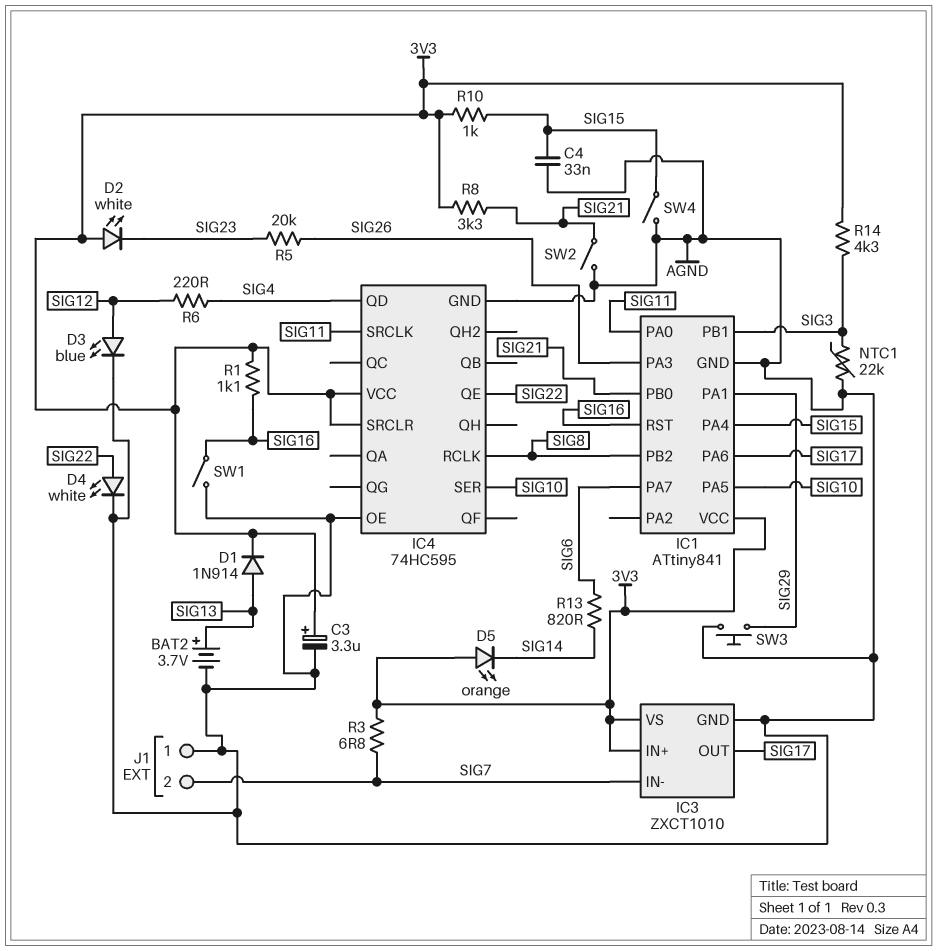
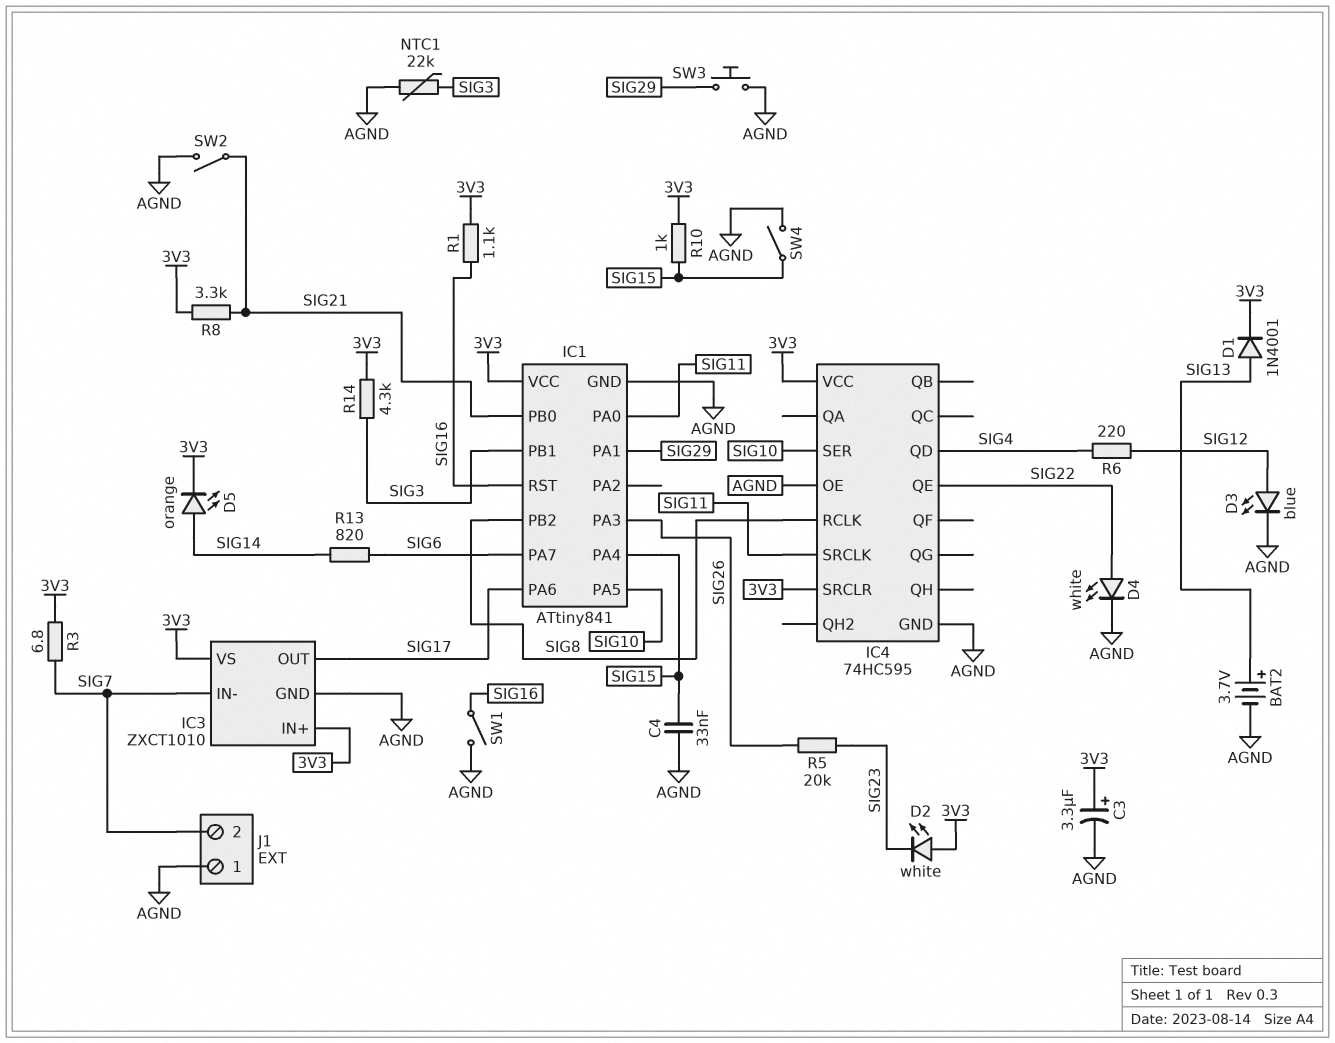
D1: diode 1N914 (A SIG13, K 3V3) -> diode 1N4001 (A SIG13, K 3V3)
D5: LED orange (A 3V3, K SIG14) -> LED orange (A SIG14, K 3V3)

